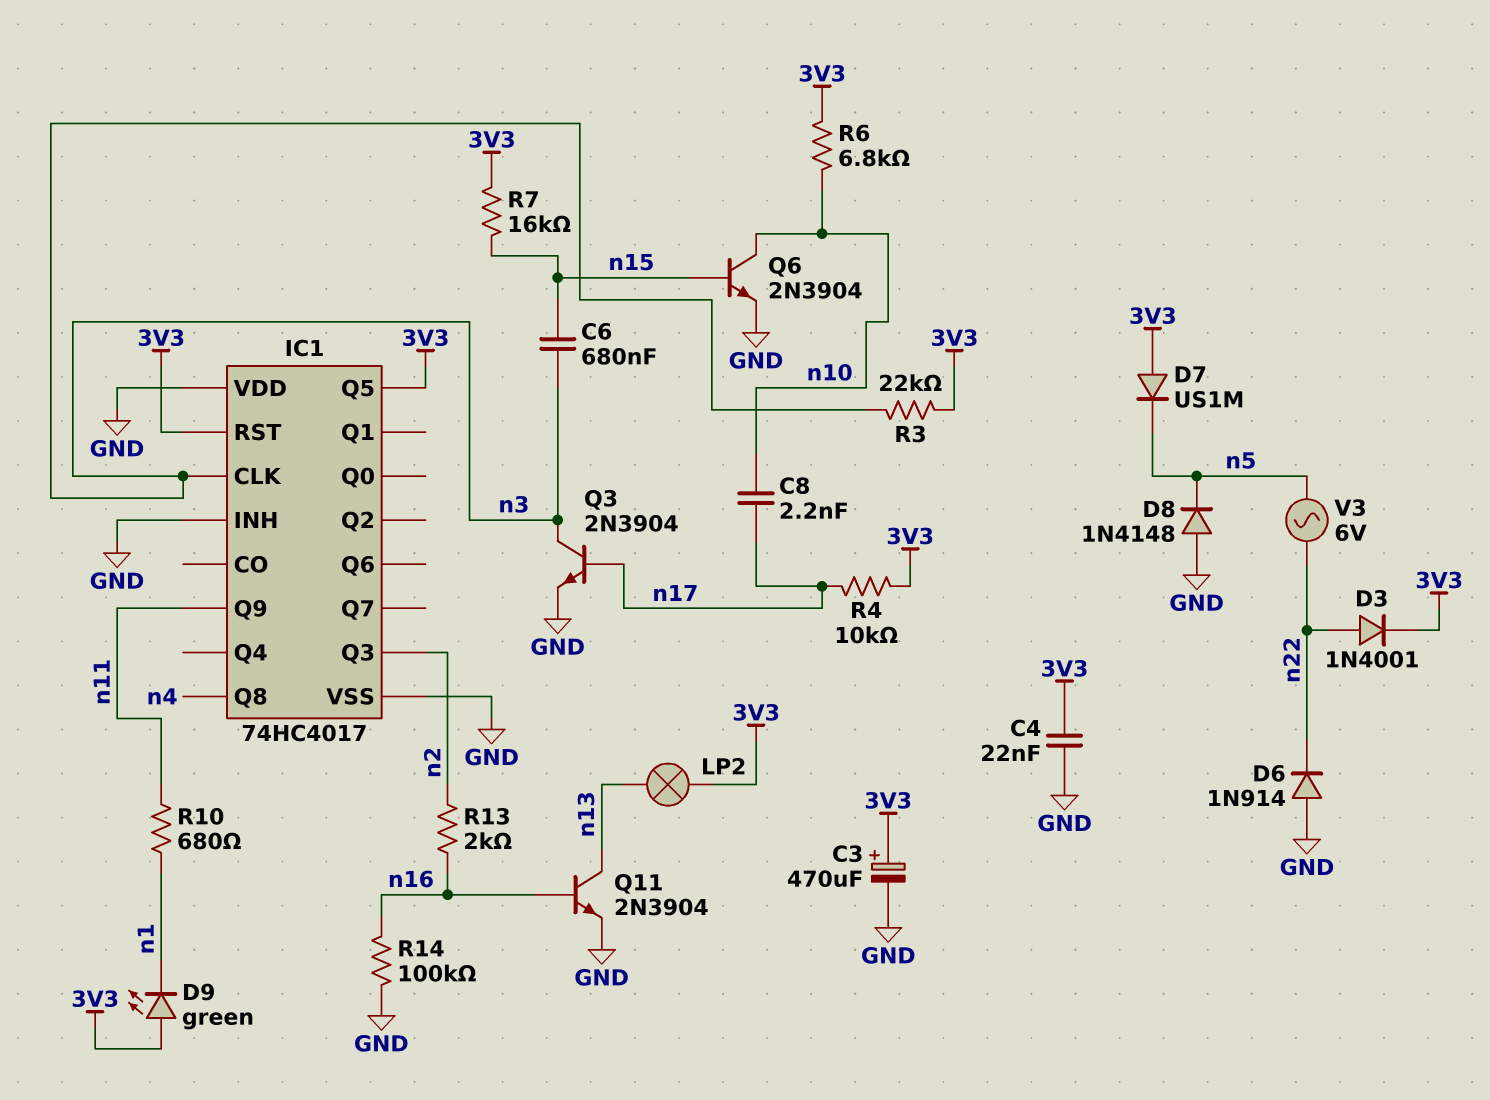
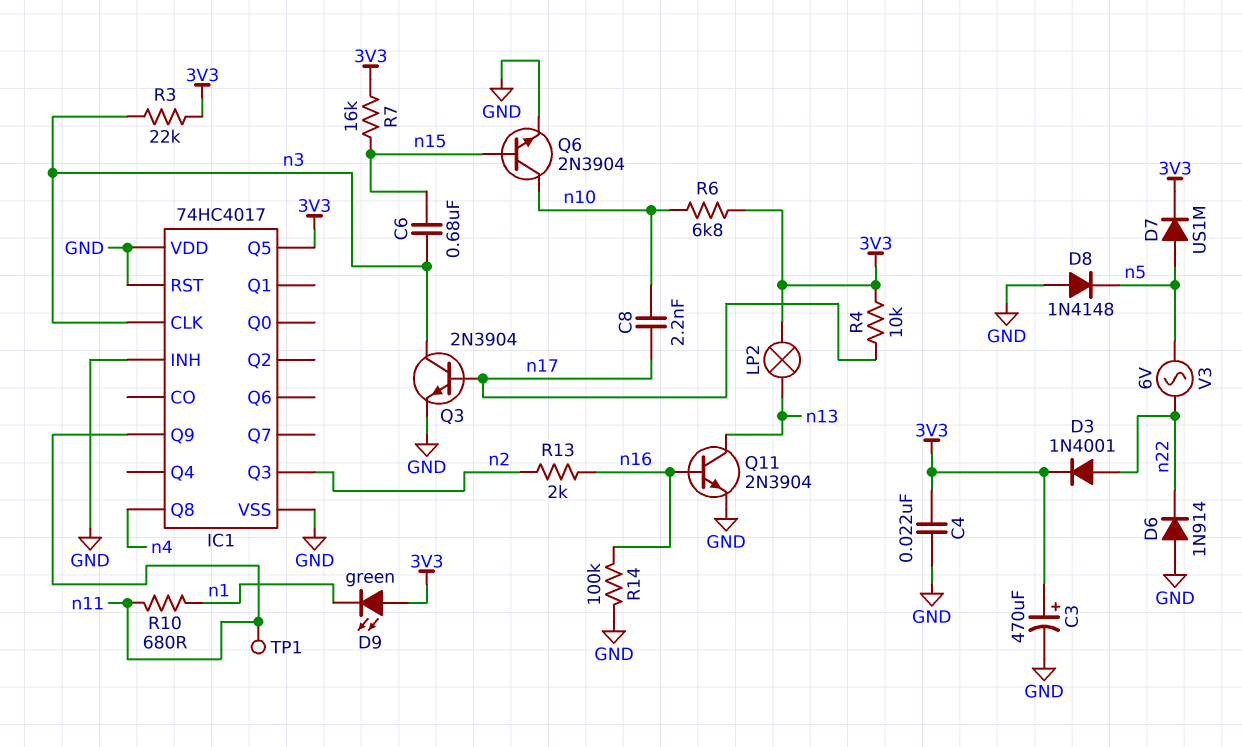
D7: diode US1M (A 3V3, K n5) -> diode US1M (A n5, K 3V3)
IC1 pin RST: 3V3 -> GND
TP1: none -> test point (n11)

